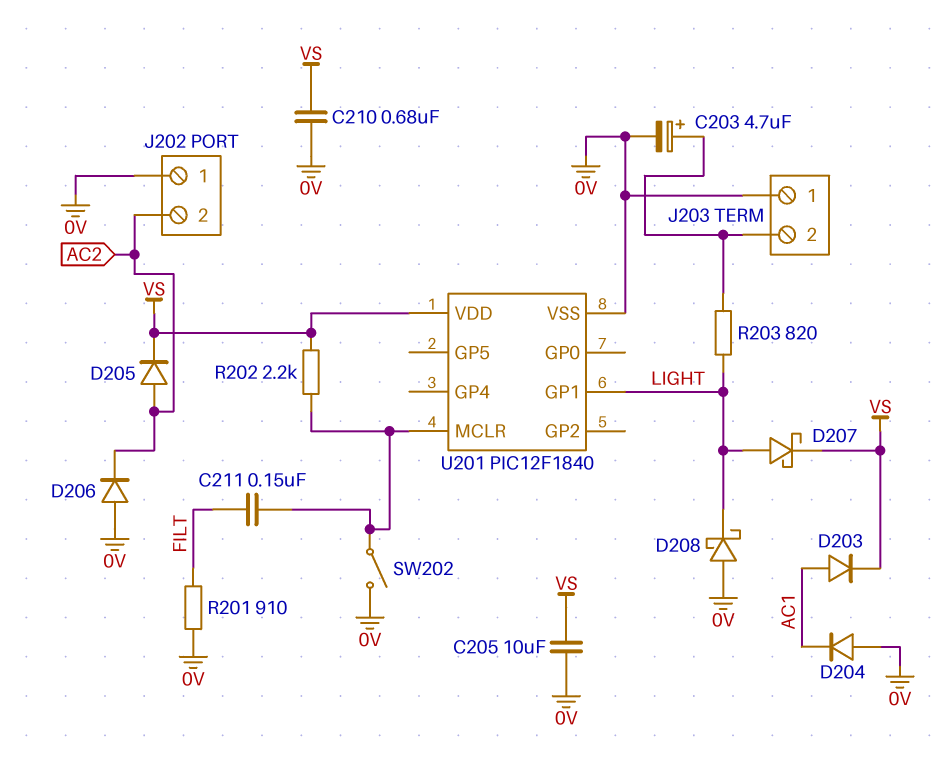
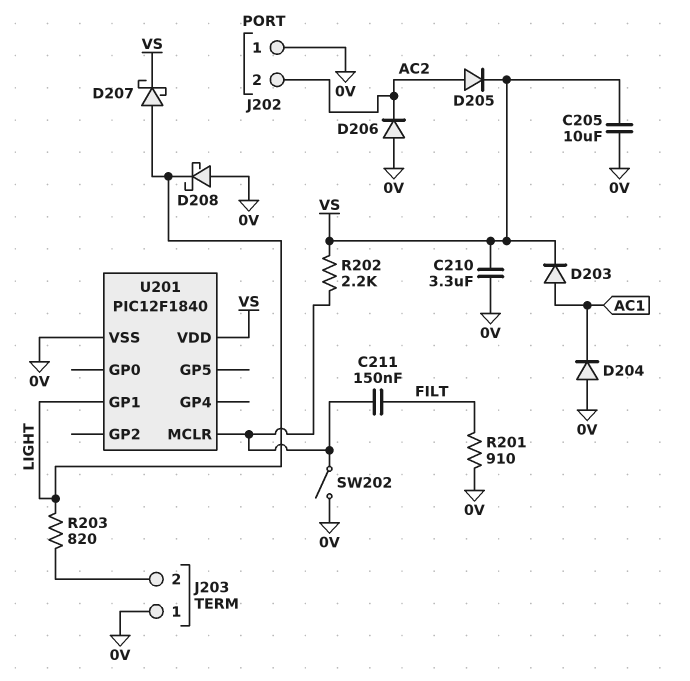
C203: 4.7uF (plus J203/2, minus 0V) -> none
C210: 680nF (0V, VS) -> 3.3uF (0V, VS)

